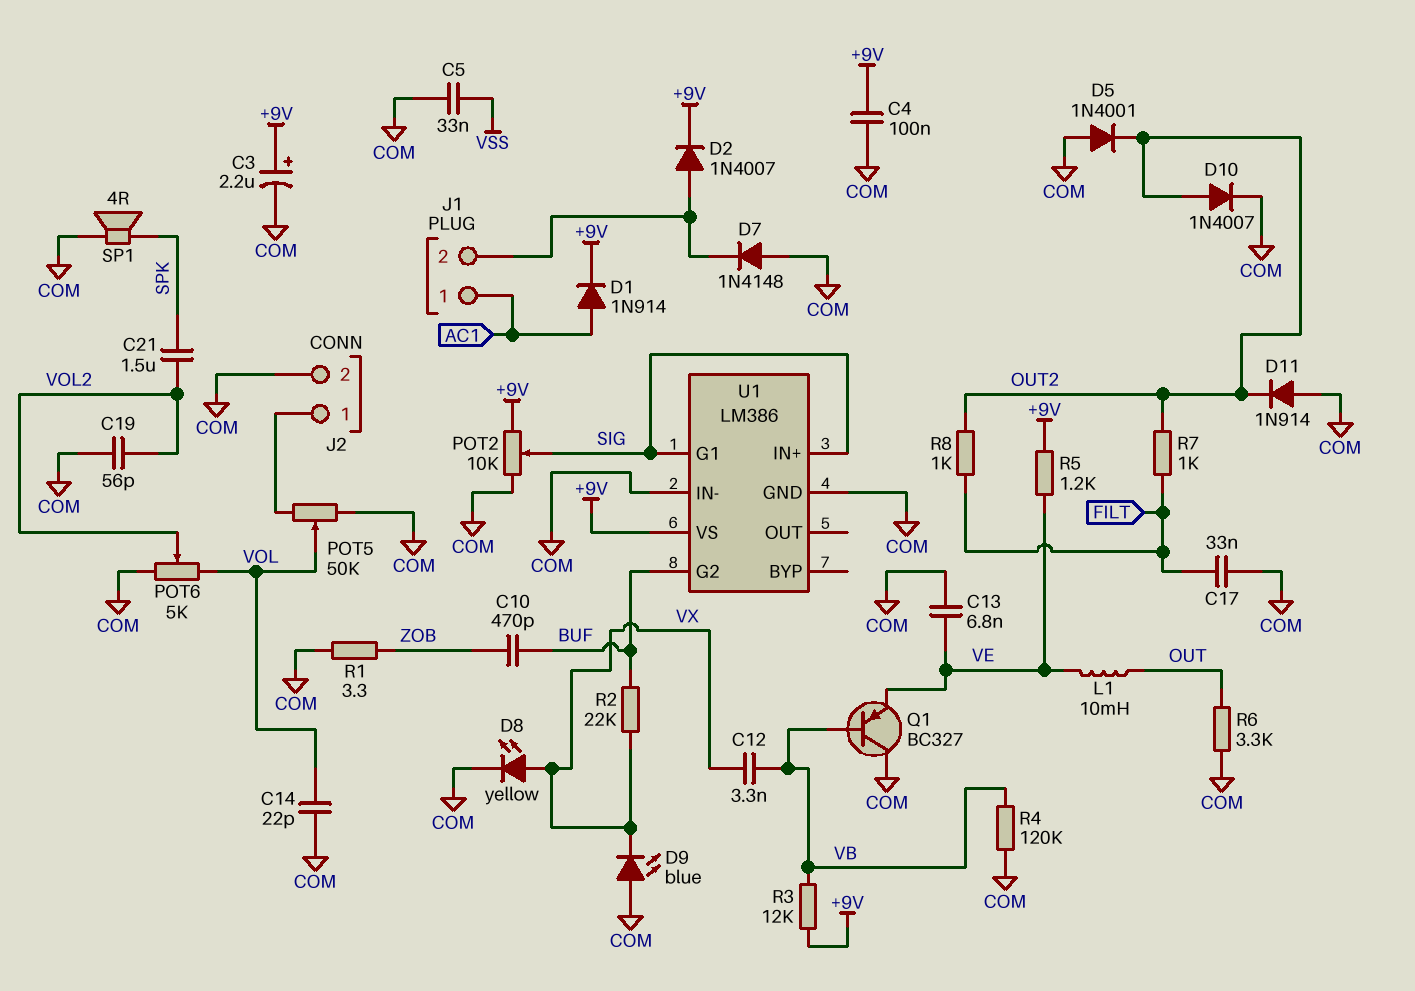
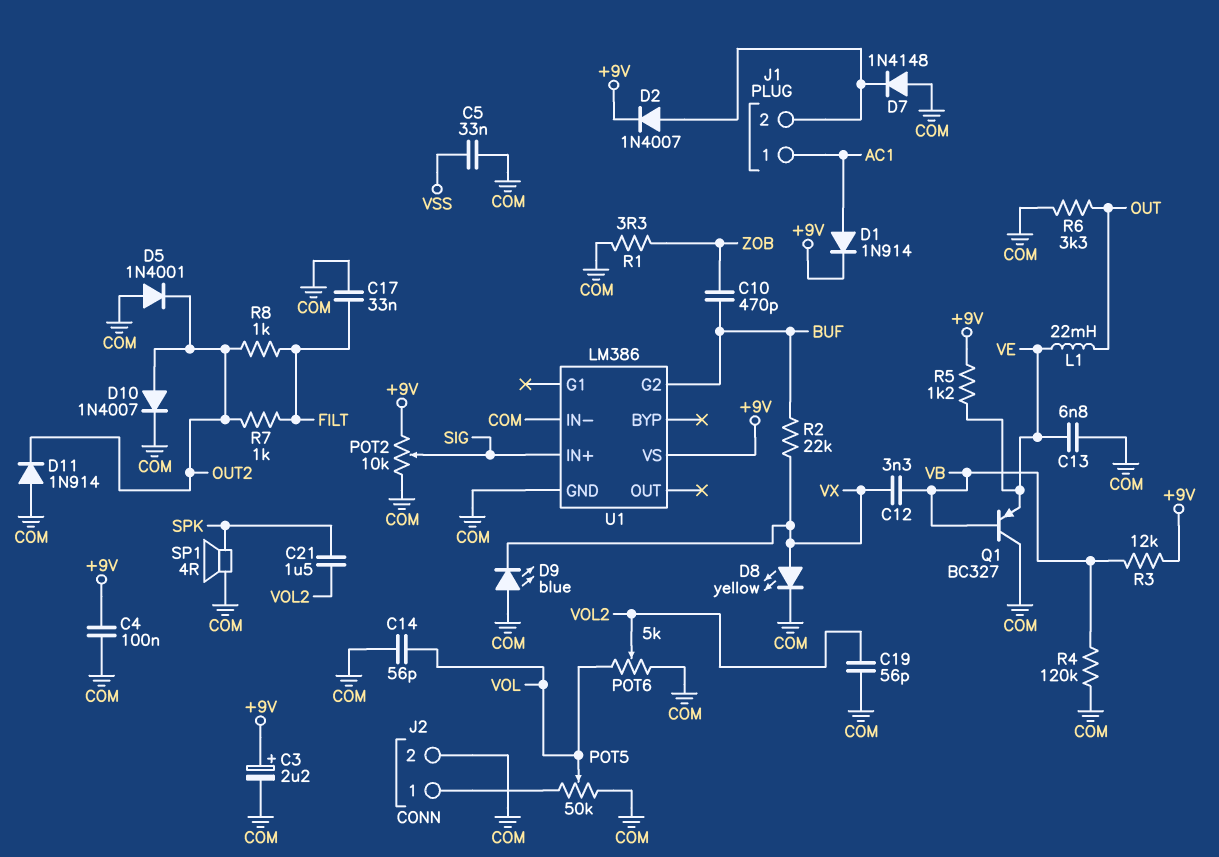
C14: 22pF (COM, VOL) -> 56pF (COM, VOL)
L1: 10mH (OUT, VE) -> 22mH (OUT, VE)
U1 pin G1: SIG -> none

